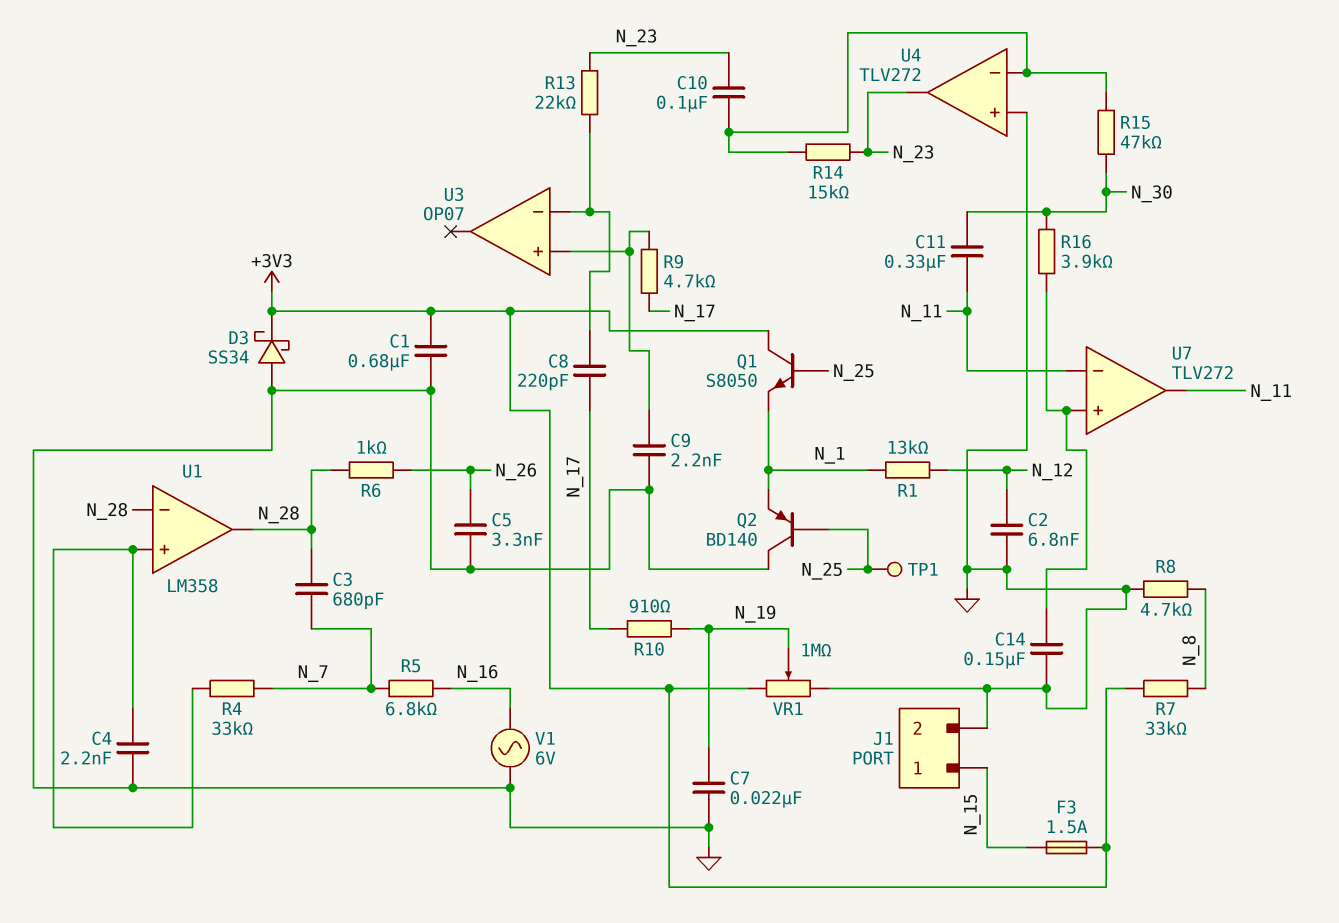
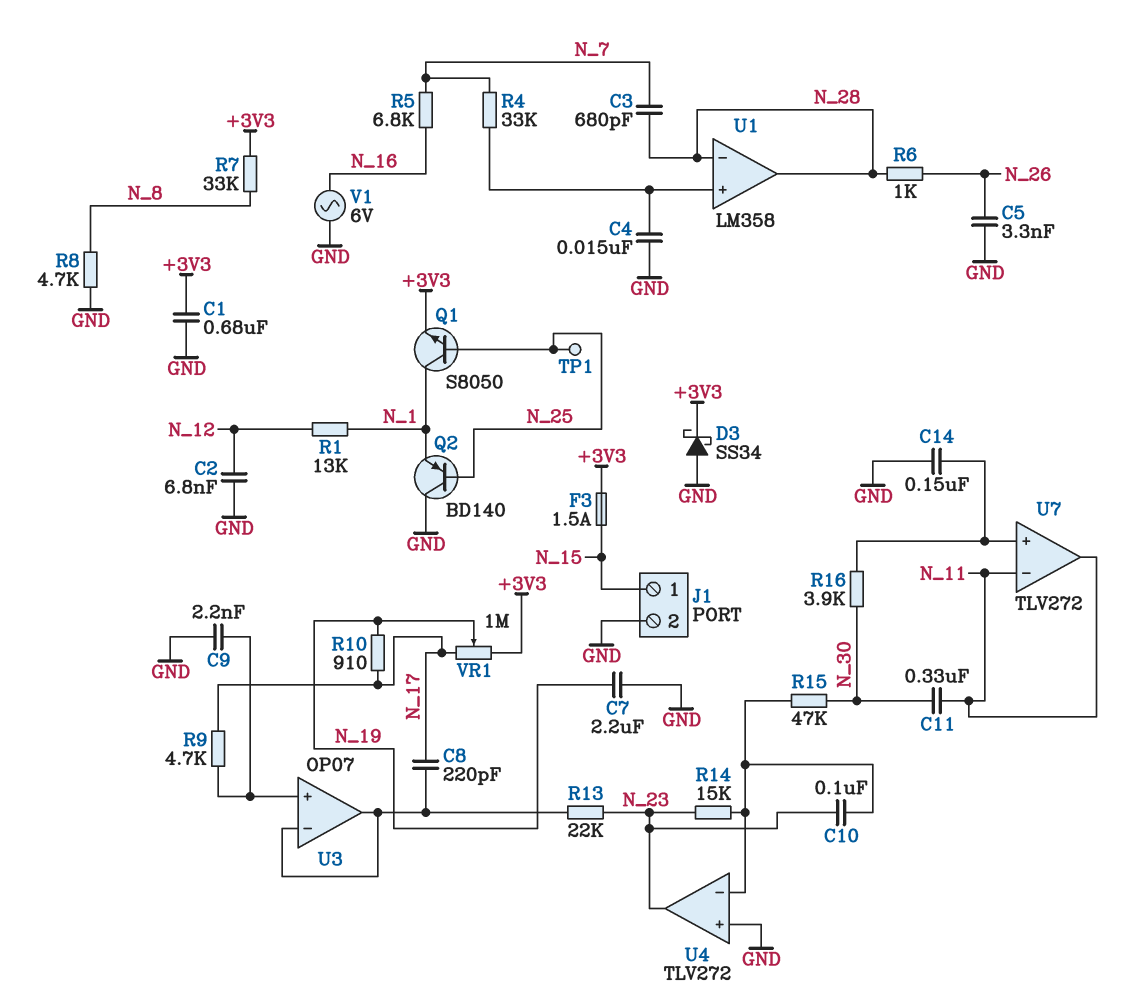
C4: 2.2nF (GND, U1/in+) -> 15nF (GND, U1/in+)
C7: 22nF (GND, N_19) -> 2.2uF (GND, N_19)
Q1: NPN S8050 (B N_25, C +3V3, E N_1) -> NPN S8050 (B N_25, C N_1, E +3V3)
U3 pin out: none -> U3/in-
VR1: 1M (+3V3, GND, wiper N_19) -> 1M (+3V3, N_17, wiper N_19)

